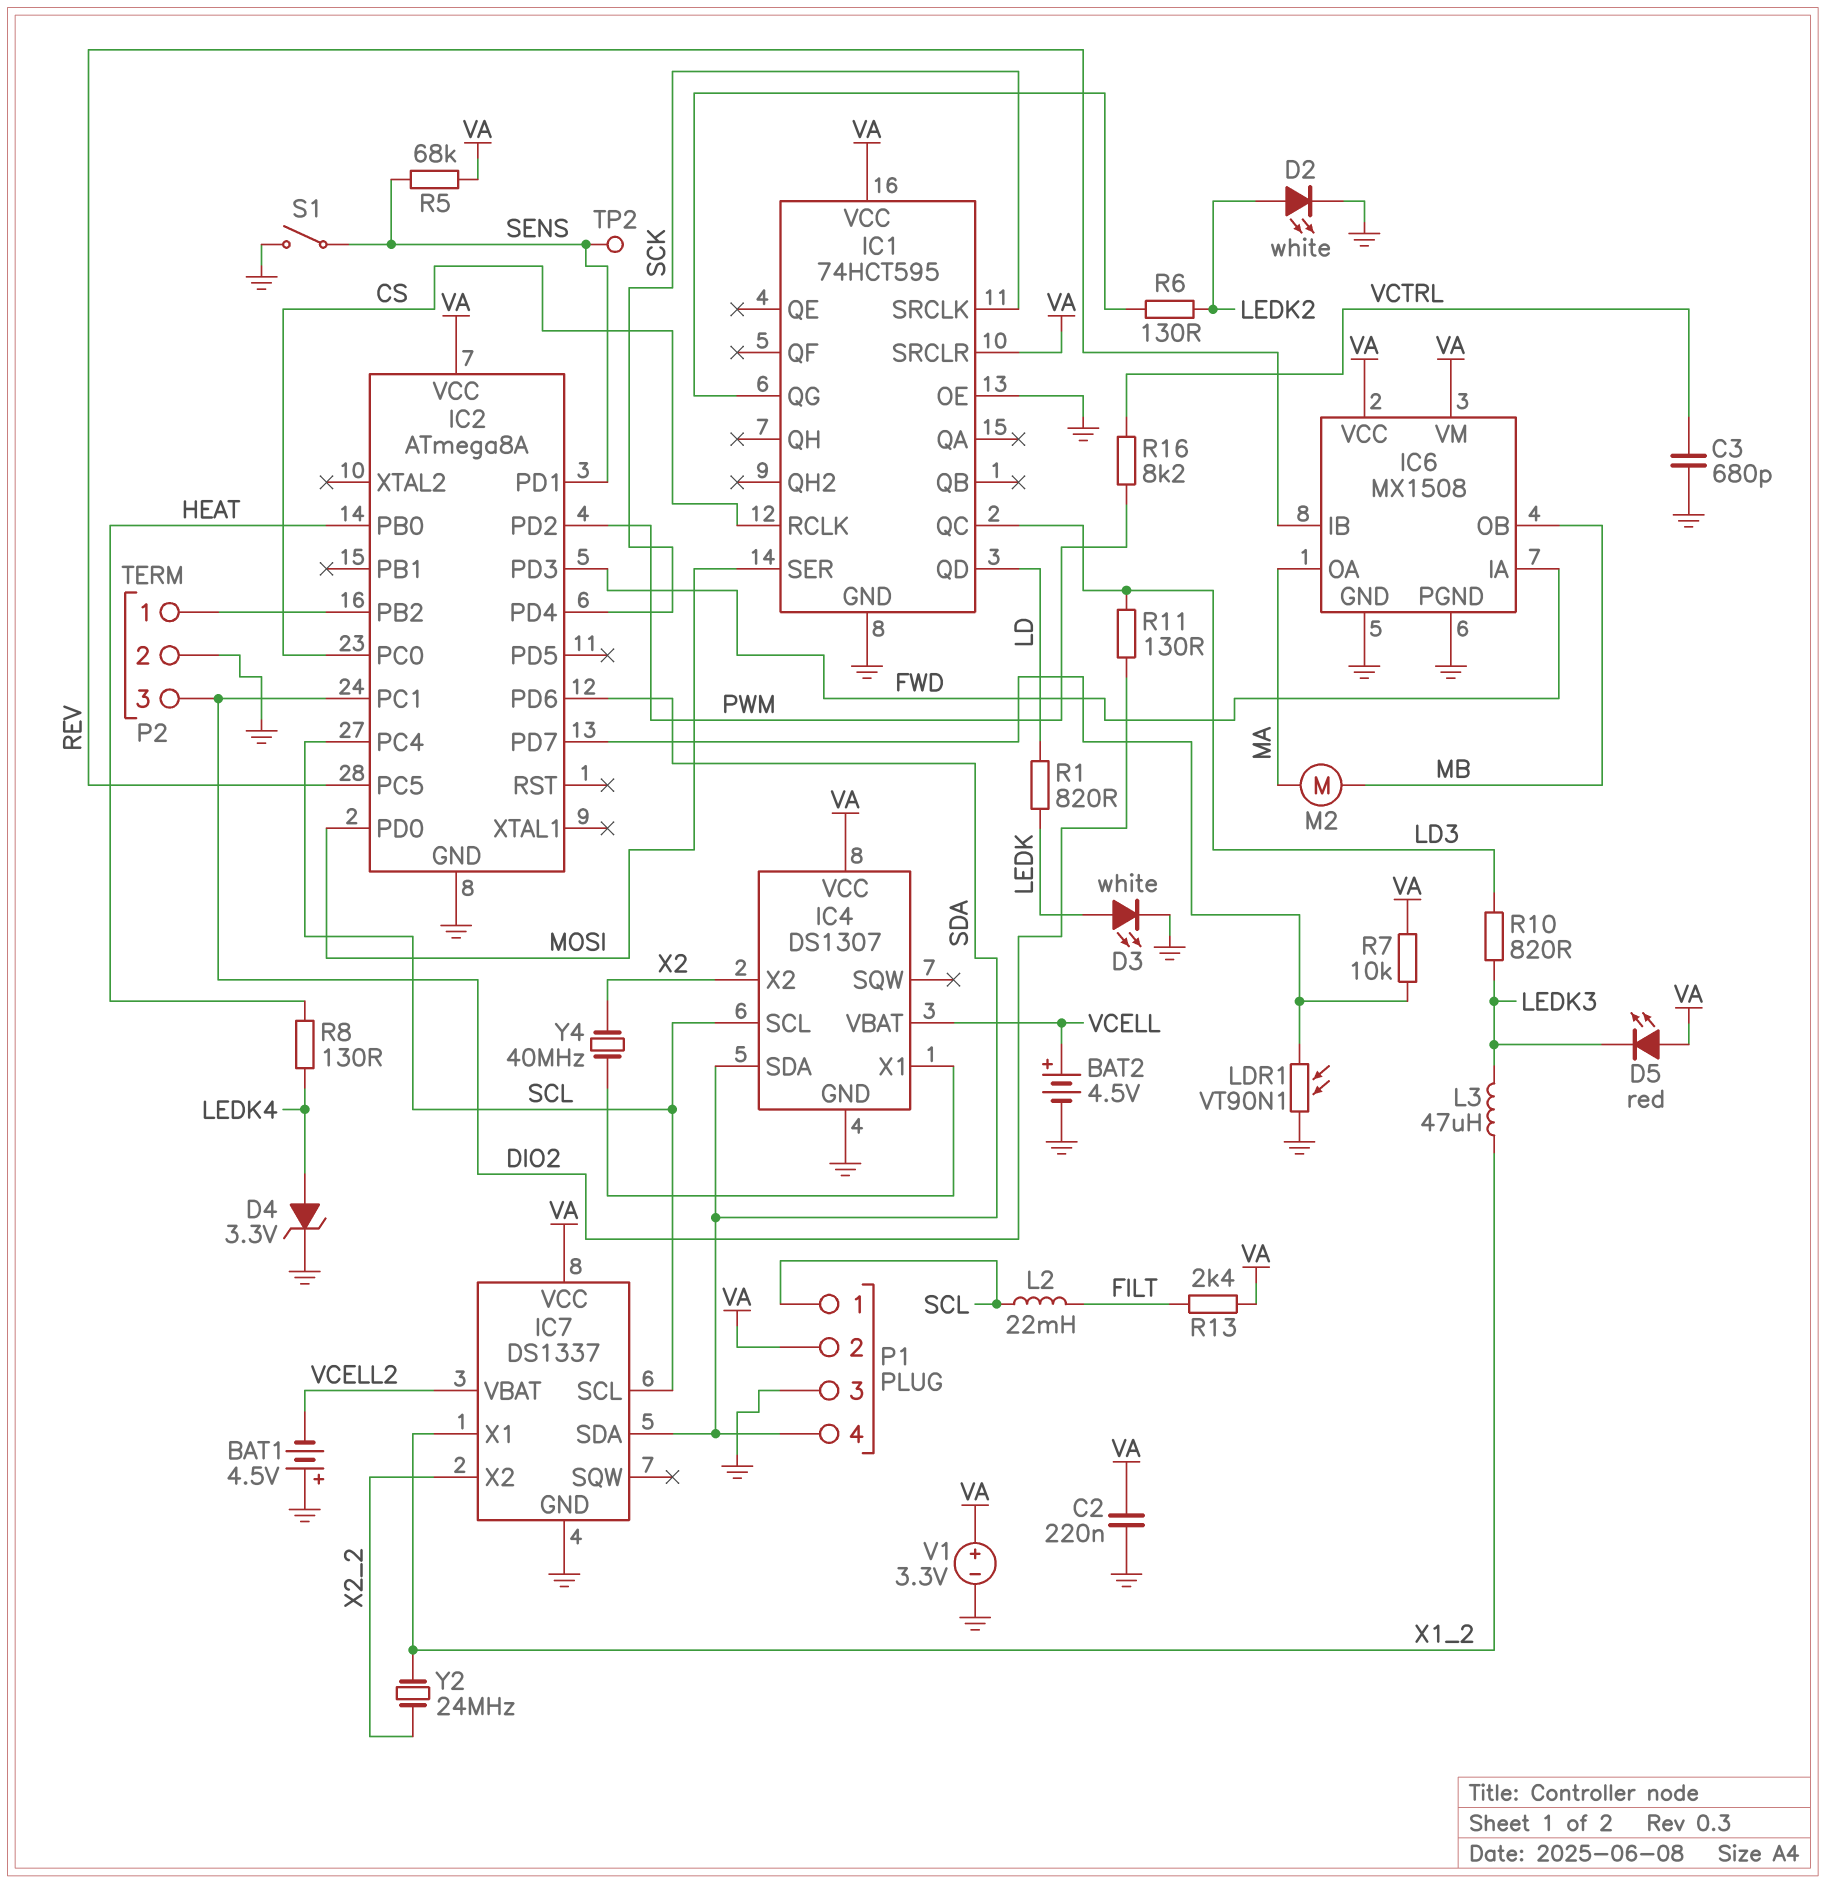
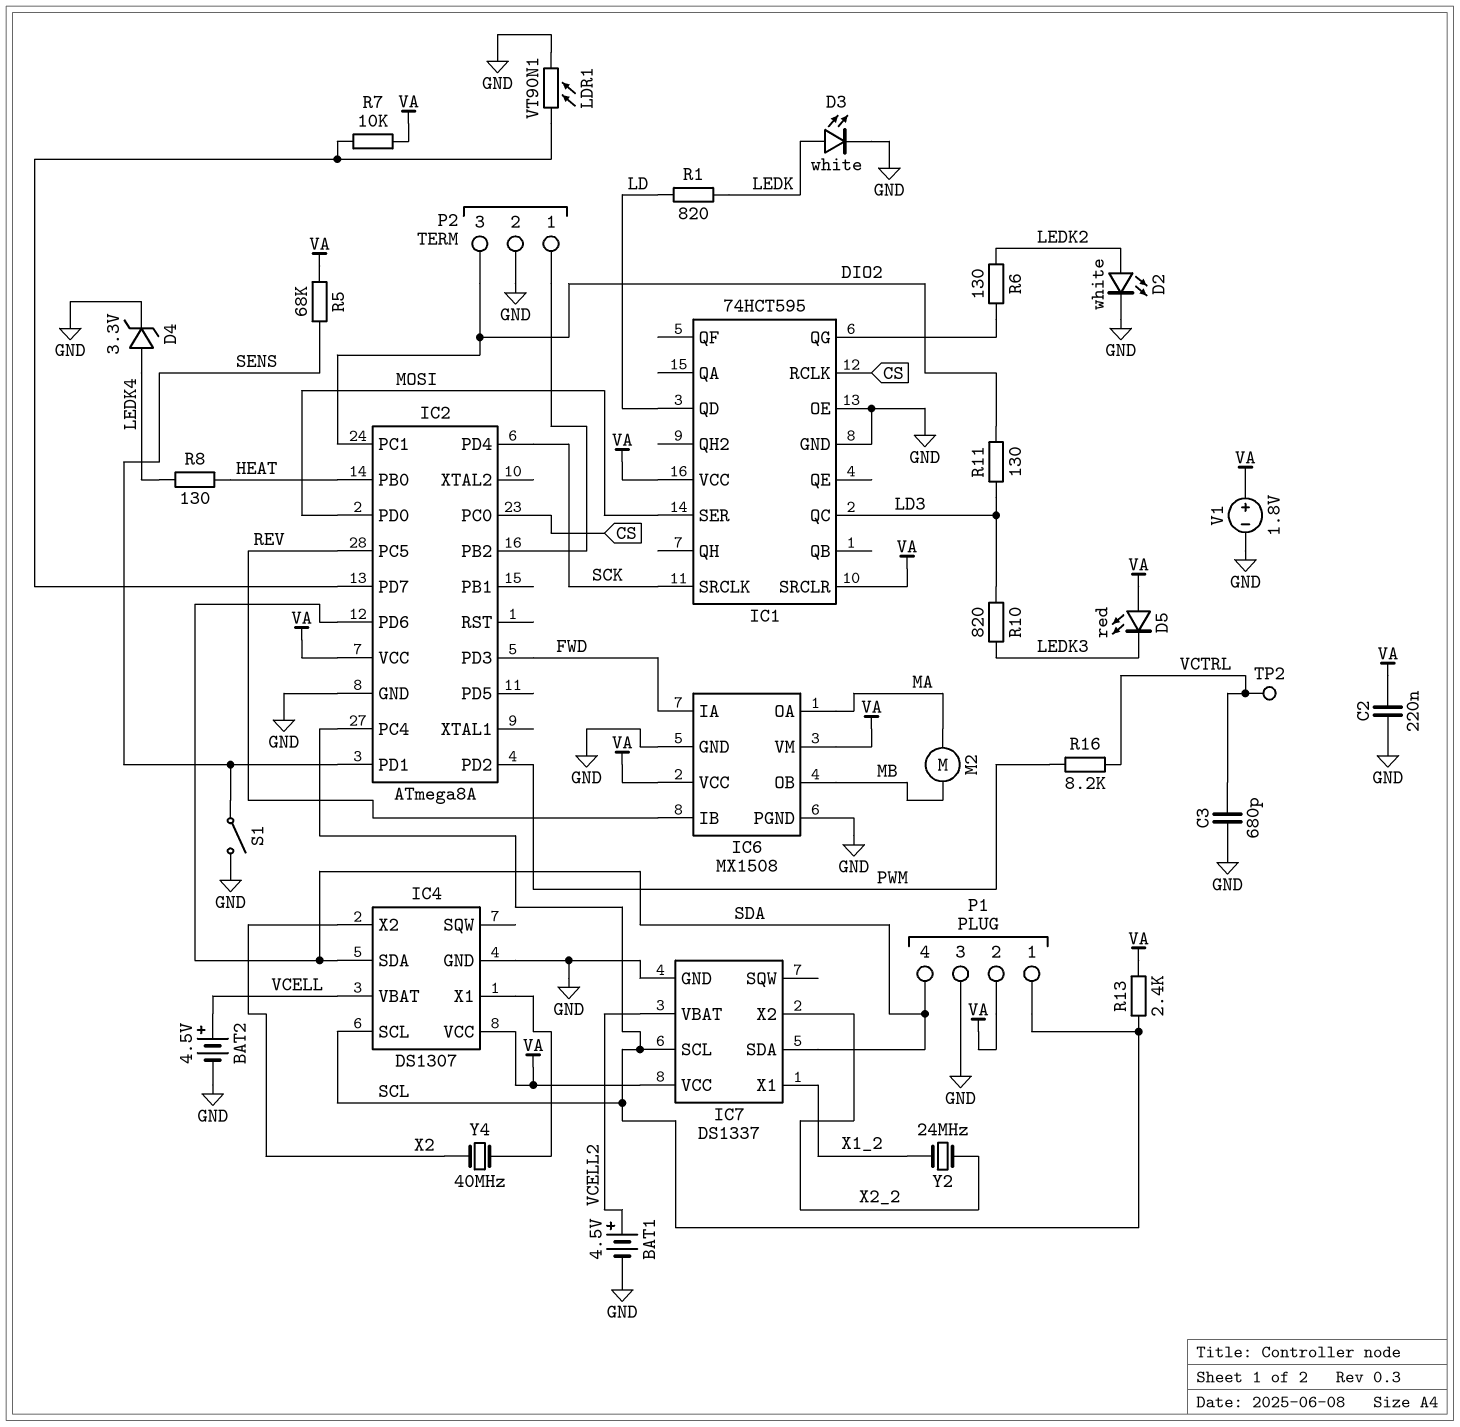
BAT1: 4.5V (plus GND, minus VCELL2) -> 4.5V (plus VCELL2, minus GND)
L2: 22mH (FILT, SCL) -> none
L3: 47uH (LEDK3, X1_2) -> none
R13: 2.4k (FILT, VA) -> 2.4k (SCL, VA)
TP2: test point (SENS) -> test point (VCTRL)
V1: 3.3V (plus VA, minus GND) -> 1.8V (plus VA, minus GND)

